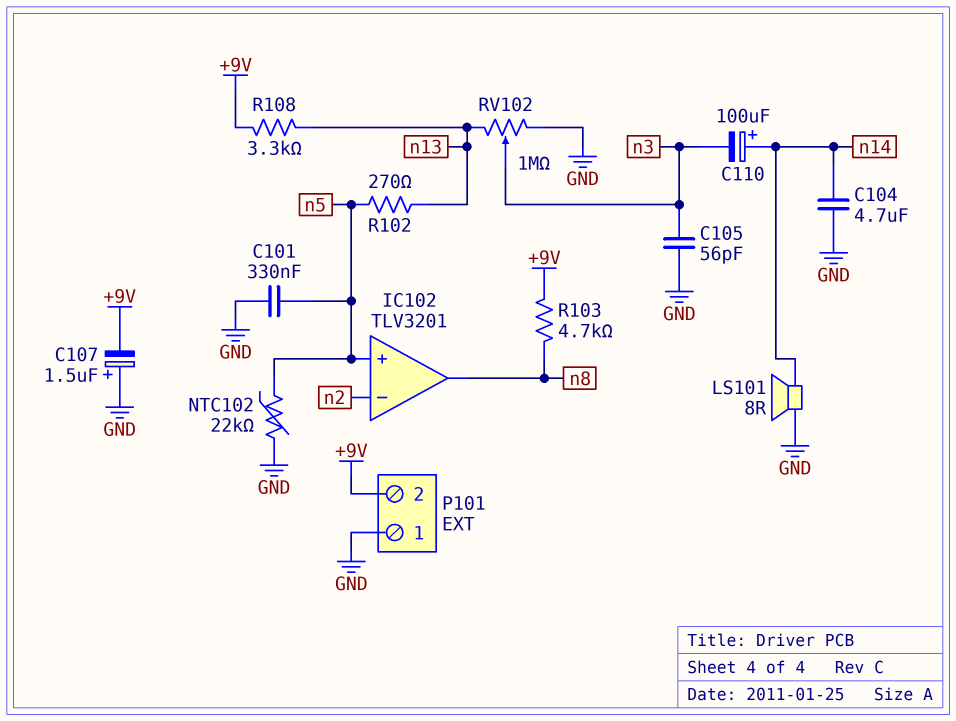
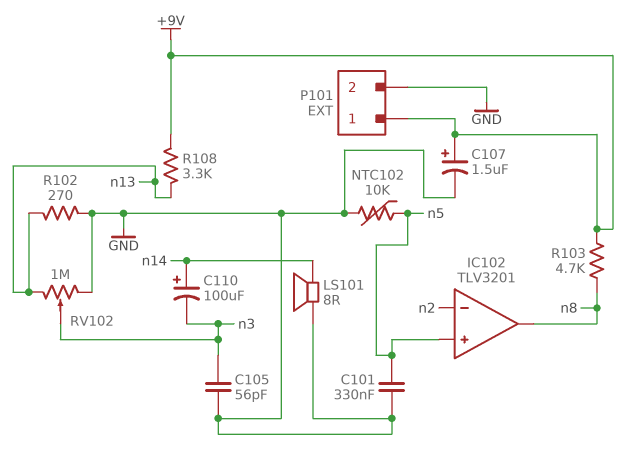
C104: 4.7uF (GND, n14) -> none
C107: 1.5uF (plus GND, minus +9V) -> 1.5uF (plus +9V, minus GND)
NTC102: 22k (GND, n5) -> 10k (GND, n5)
P101 pin 1: GND -> +9V
P101 pin 2: +9V -> GND
R102: 270 (n5, n13) -> 270 (GND, n13)

